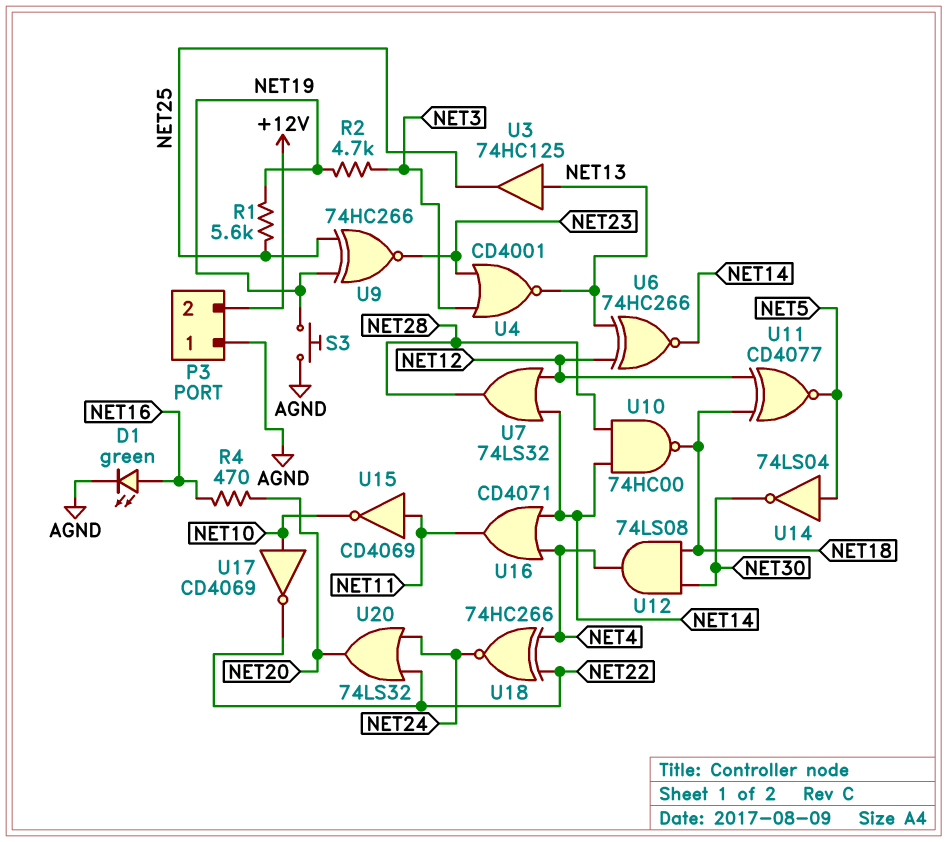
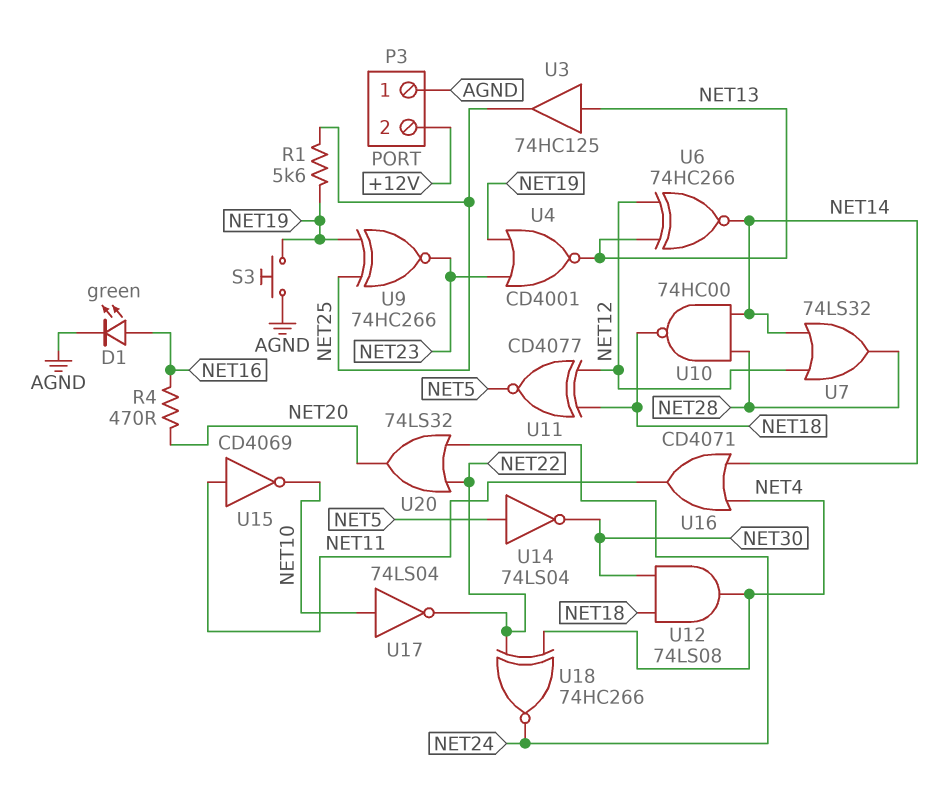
R2: 4.7k (NET3, NET19) -> none
U4: NOR CD4001 (in NET3, in NET23, out NET13) -> NOR CD4001 (in NET19, in NET23, out NET13)
U17: NOT CD4069 (in NET10, out NET22) -> NOT 74LS04 (in NET10, out NET22)

